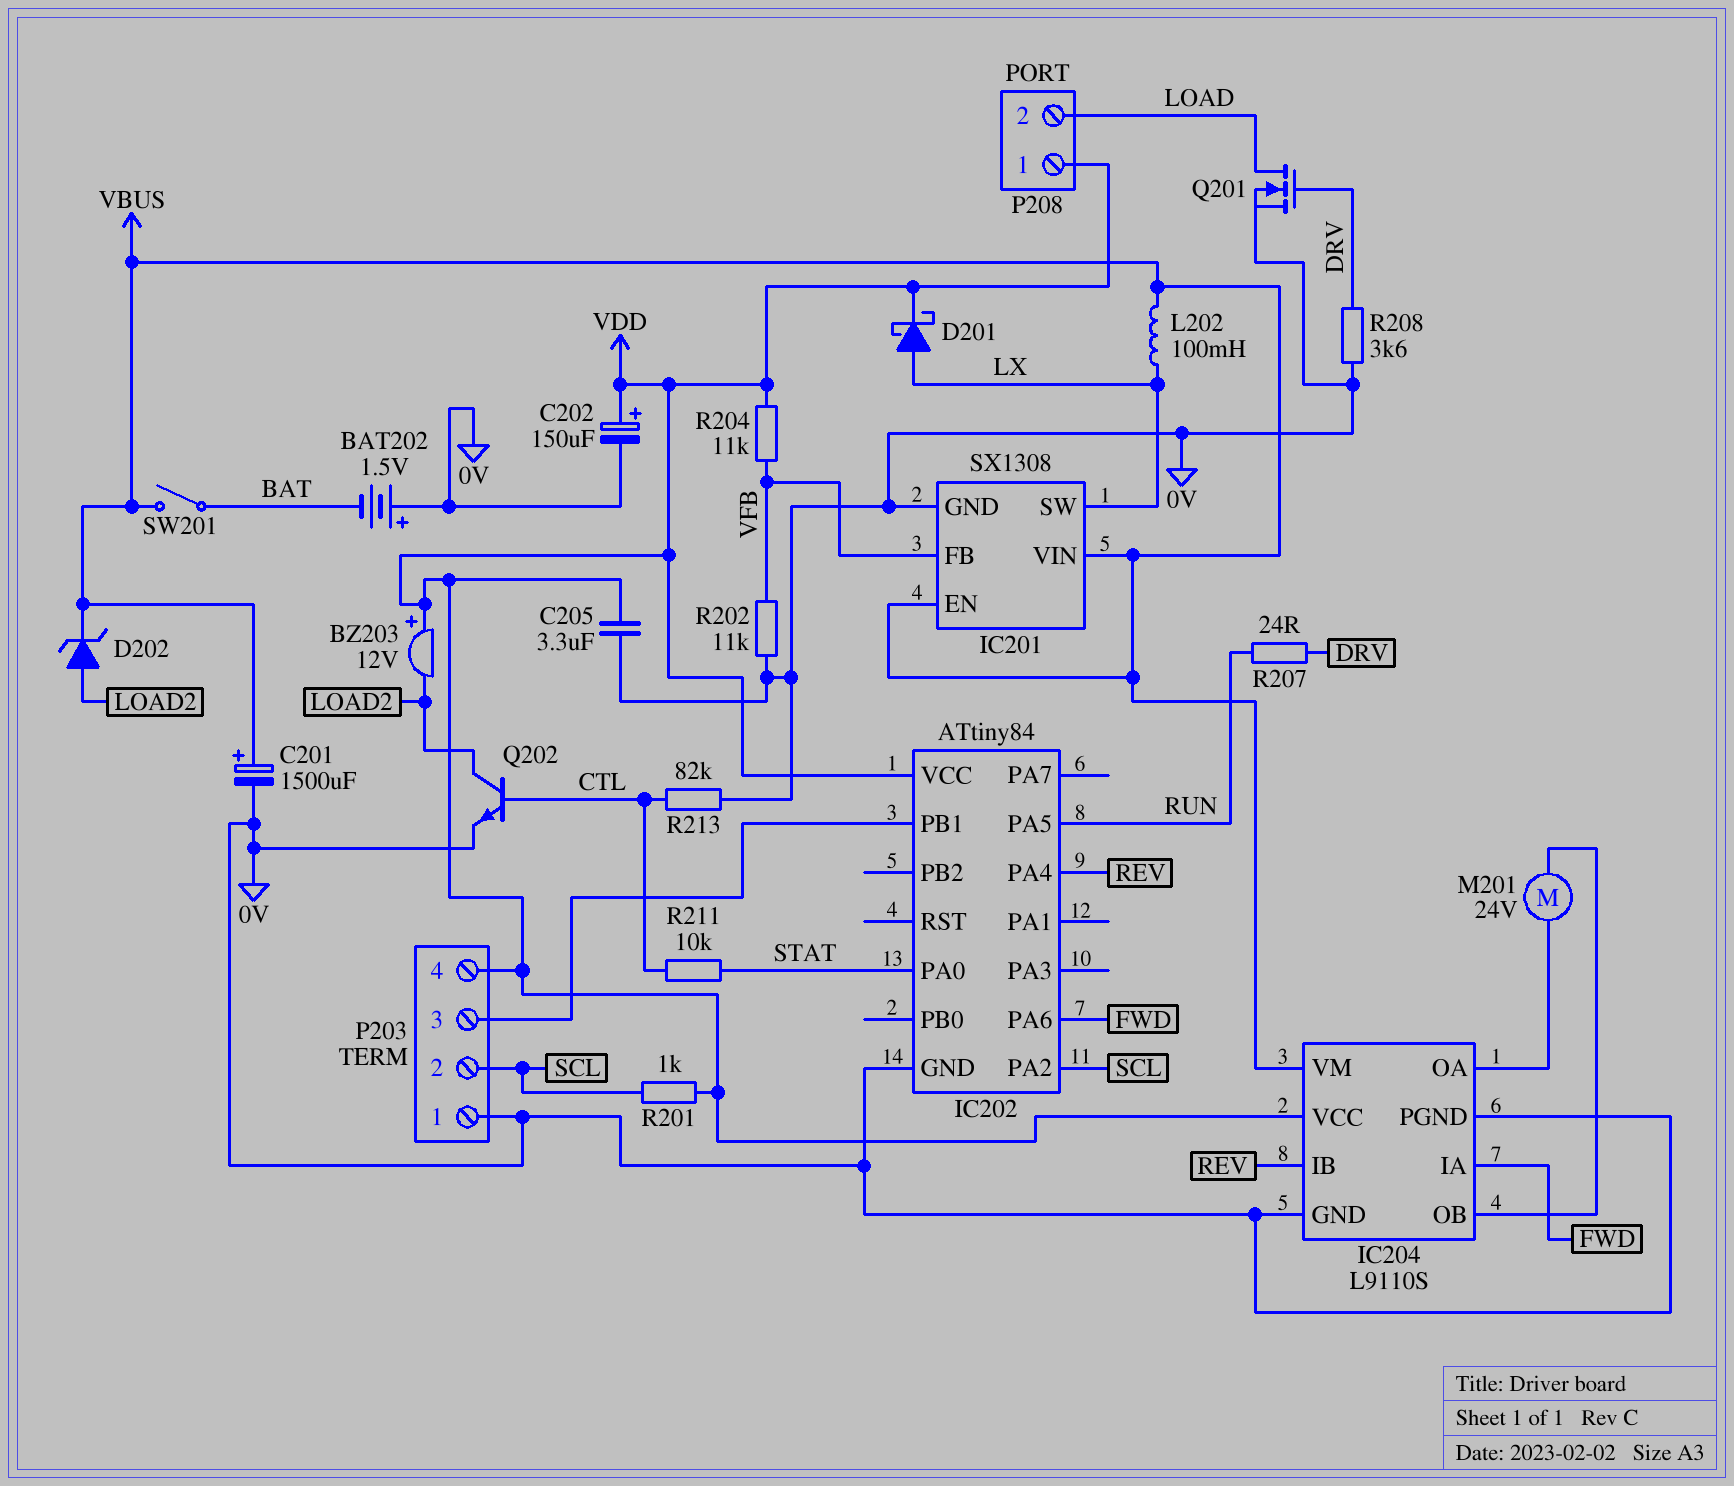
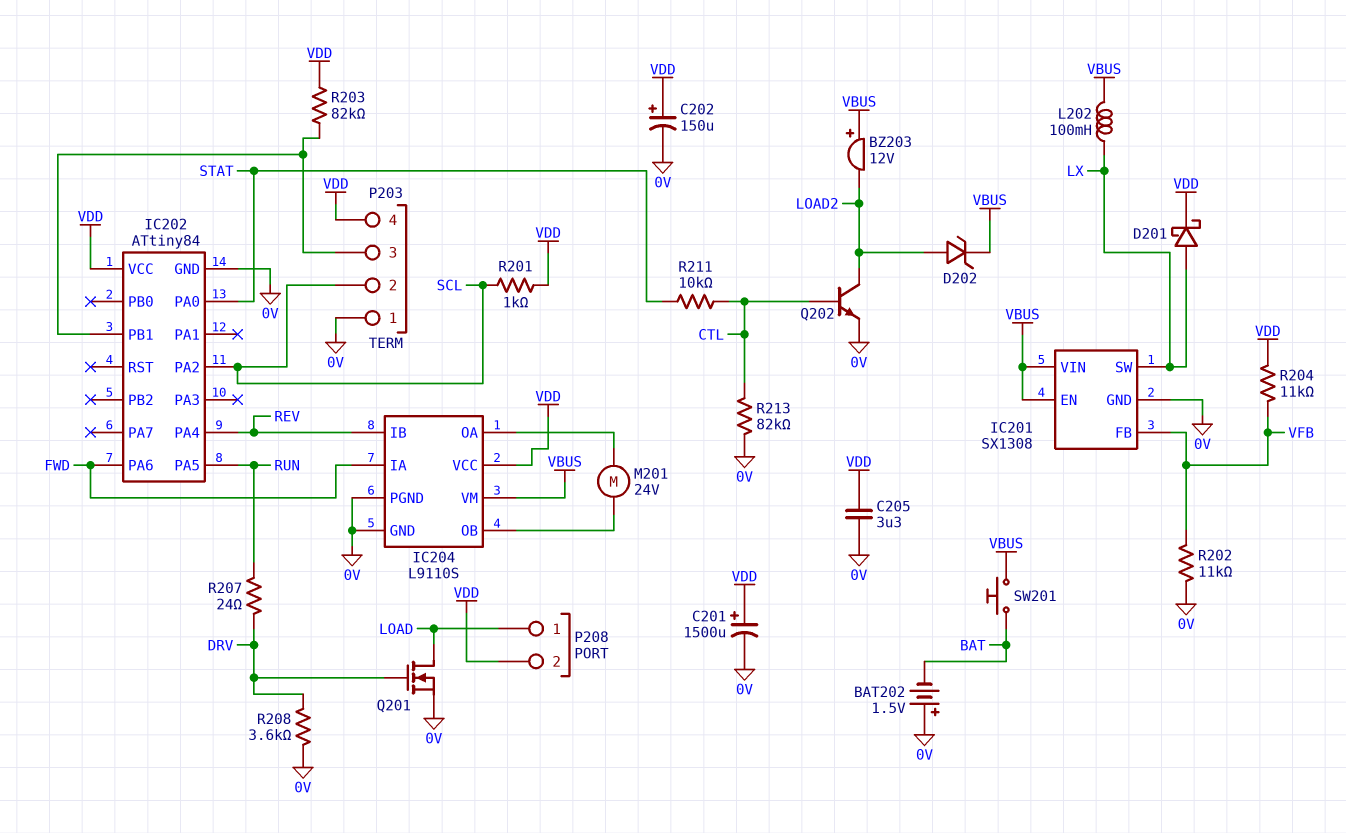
BZ203: buzzer 12V (plus VDD, minus LOAD2) -> buzzer 12V (plus VBUS, minus LOAD2)
C201: 1500uF (plus VBUS, minus 0V) -> 1500uF (plus VDD, minus 0V)
P208 pin 1: VDD -> LOAD
P208 pin 2: LOAD -> VDD
R203: none -> 82k (IC202/PB1, VDD)
SW201: switch (BAT, VBUS) -> button (BAT, VBUS)

